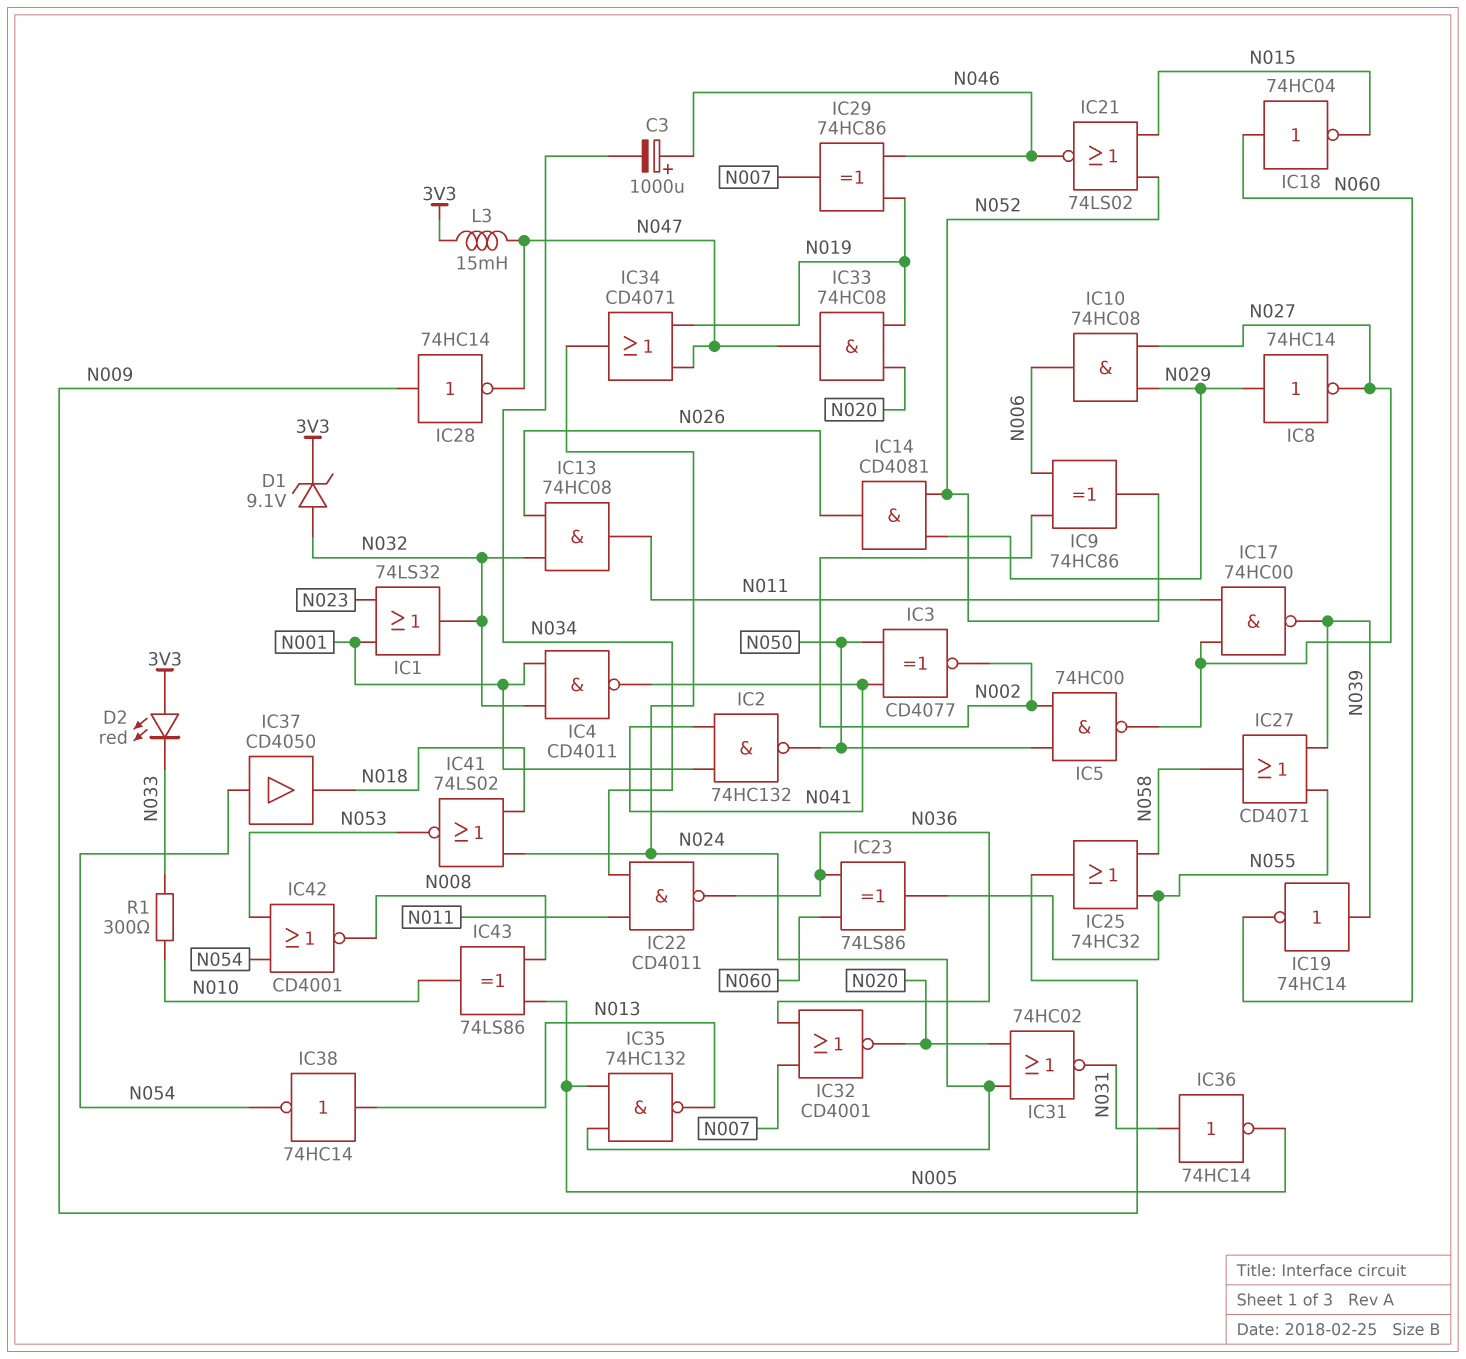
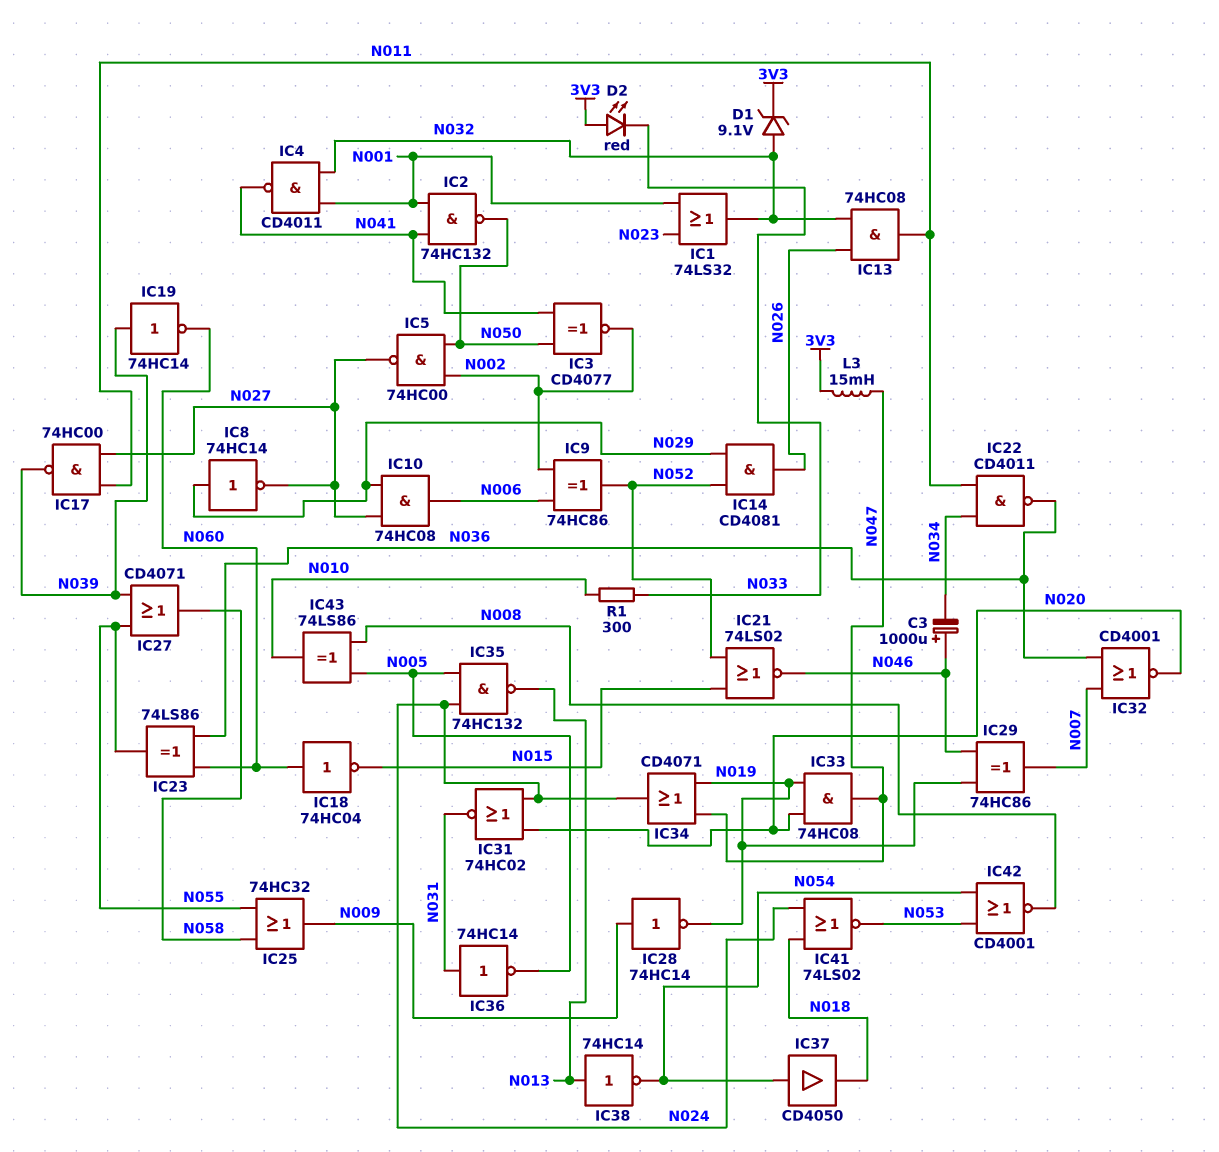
IC28: NOT 74HC14 (in N009, out N047) -> NOT 74HC14 (in N009, out N019)

